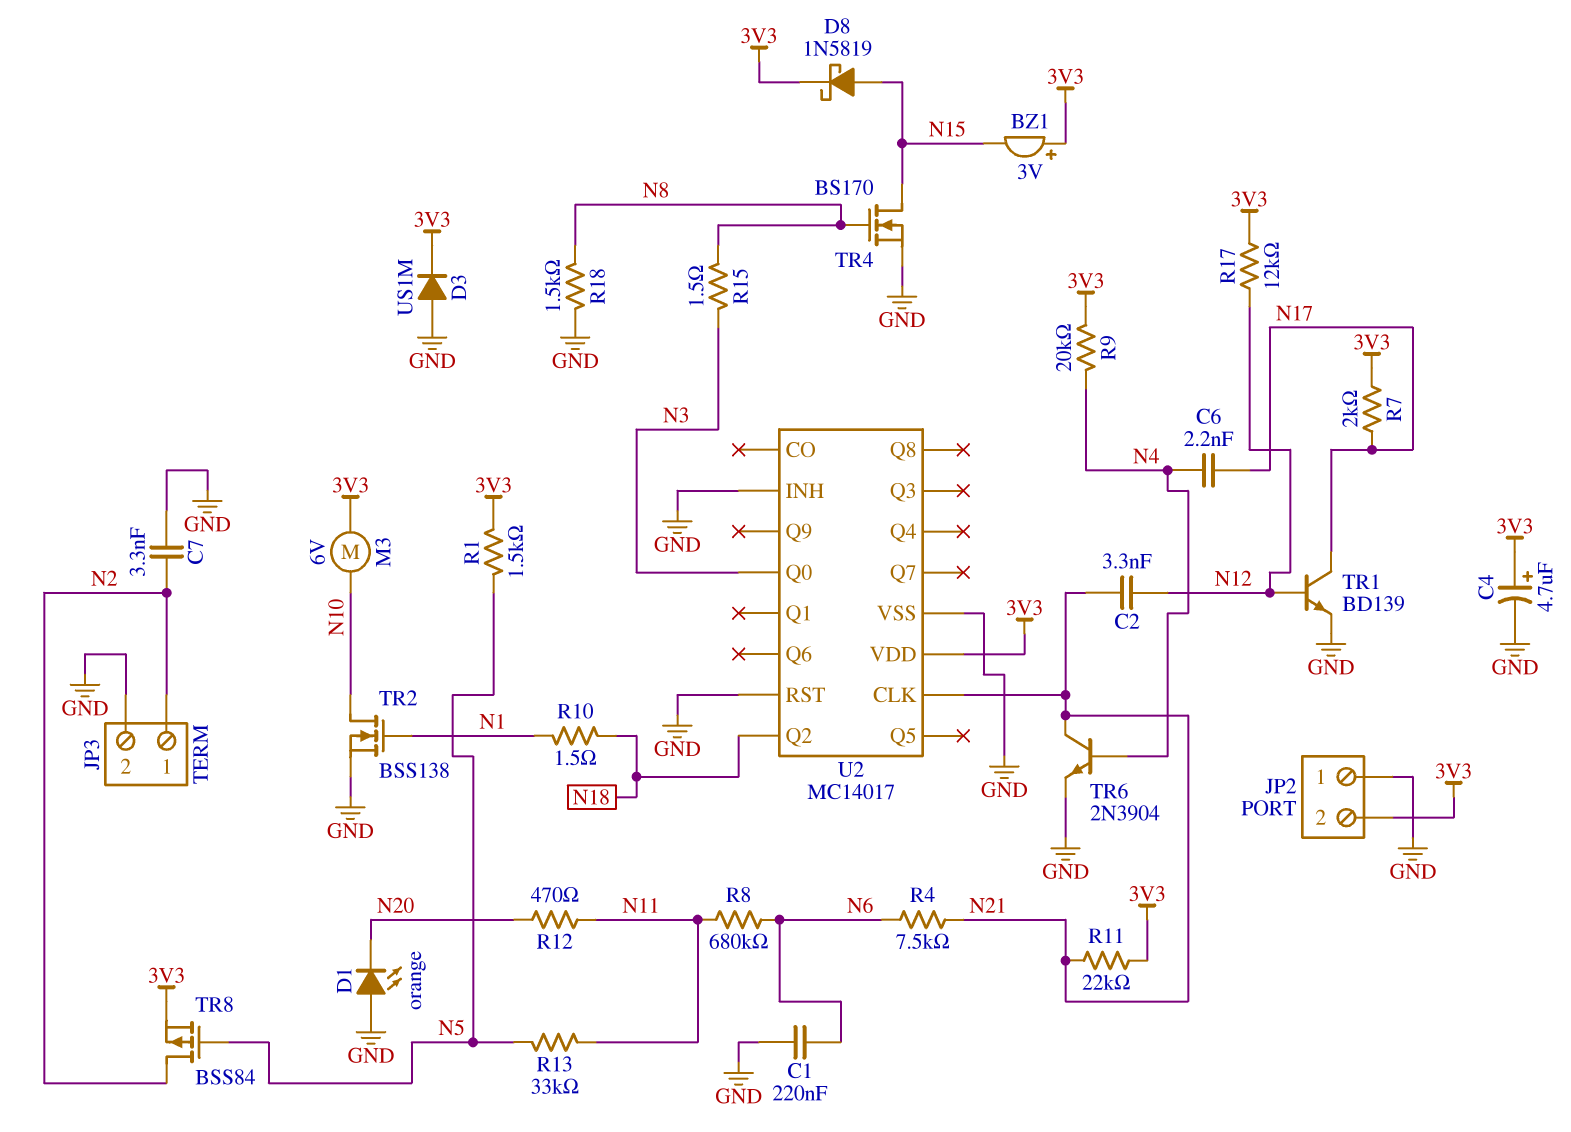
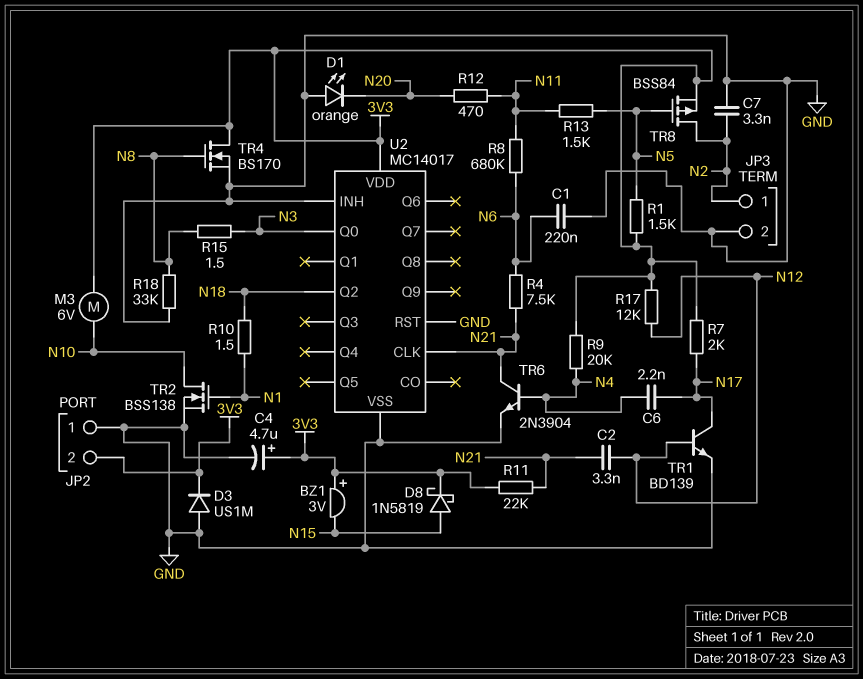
R13: 33k (N5, N11) -> 1.5k (N5, N11)
R18: 1.5k (GND, N8) -> 33k (GND, N8)
TR4: NMOS BS170 (G N8, D N15, S GND) -> NMOS BS170 (G N8, D 3V3, S GND)

